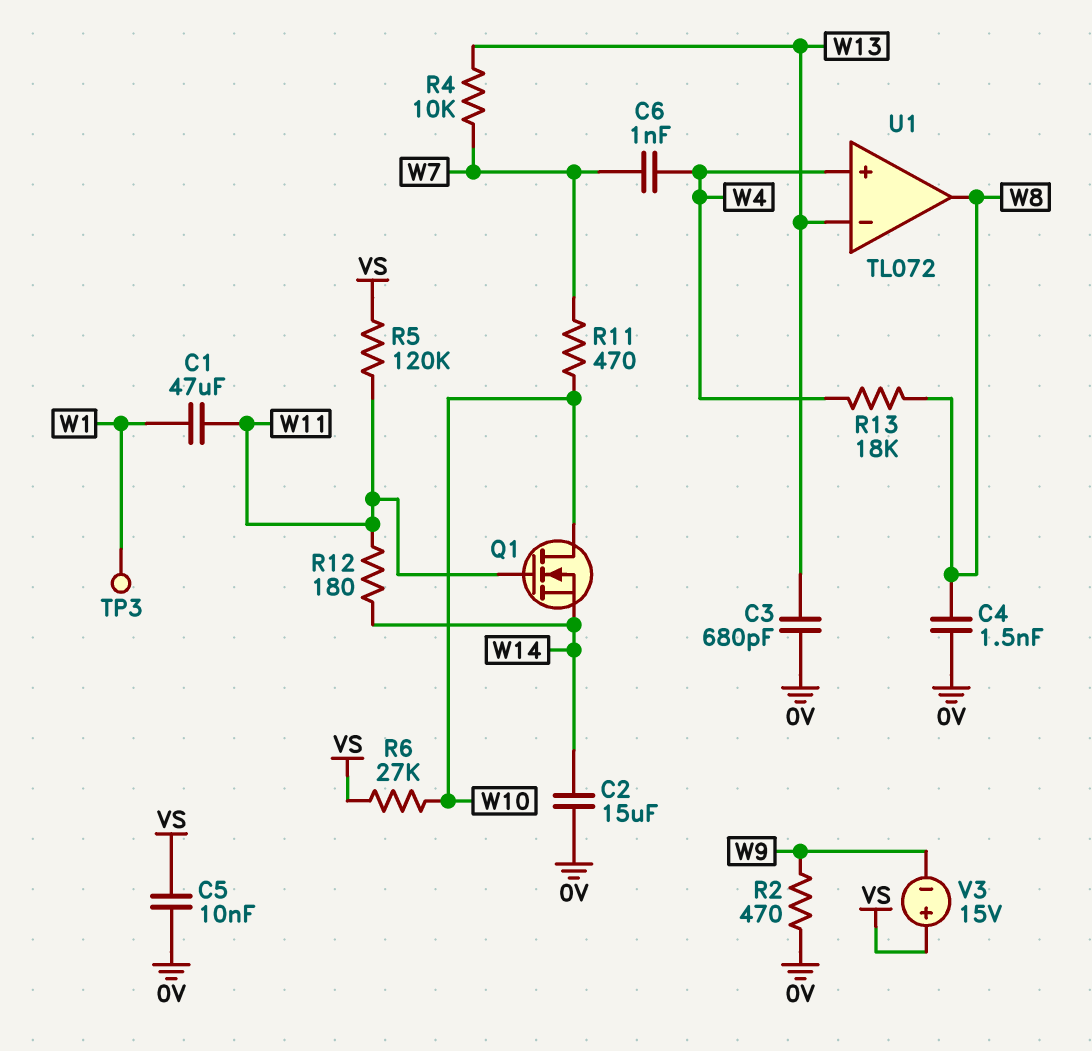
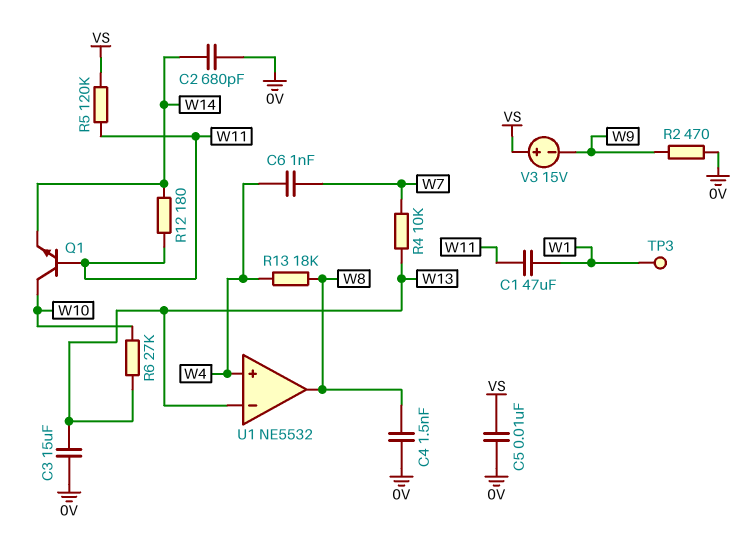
C2: 15uF (0V, W14) -> 680pF (0V, W14)
C3: 680pF (0V, W13) -> 15uF (0V, W13)
Q1: NMOS (G W11, D W10, S W14) -> NPN (B W11, C W10, E W14)
R6: 27k (VS, W10) -> 27k (W10, W13)
R11: 470 (W7, W10) -> none
U1: TL072 -> NE5532

